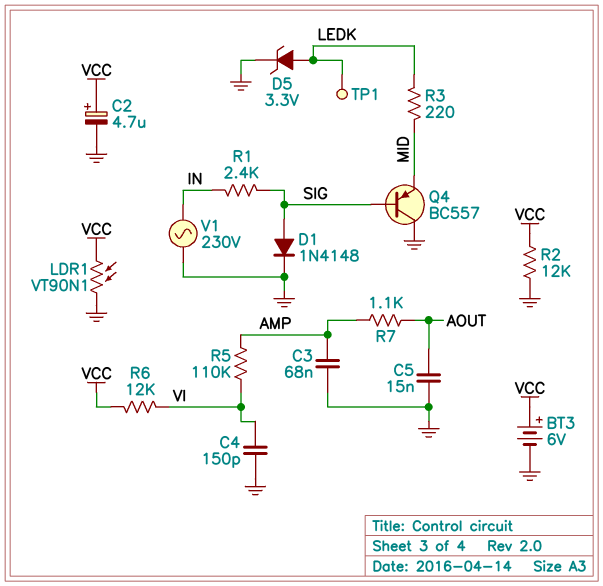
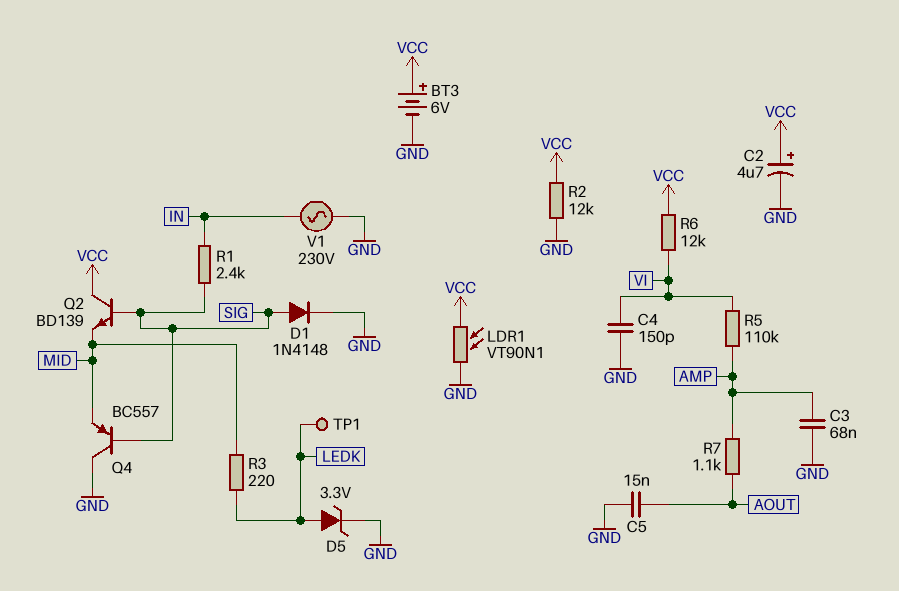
Q2: none -> NPN BD139 (B SIG, C VCC, E MID)

